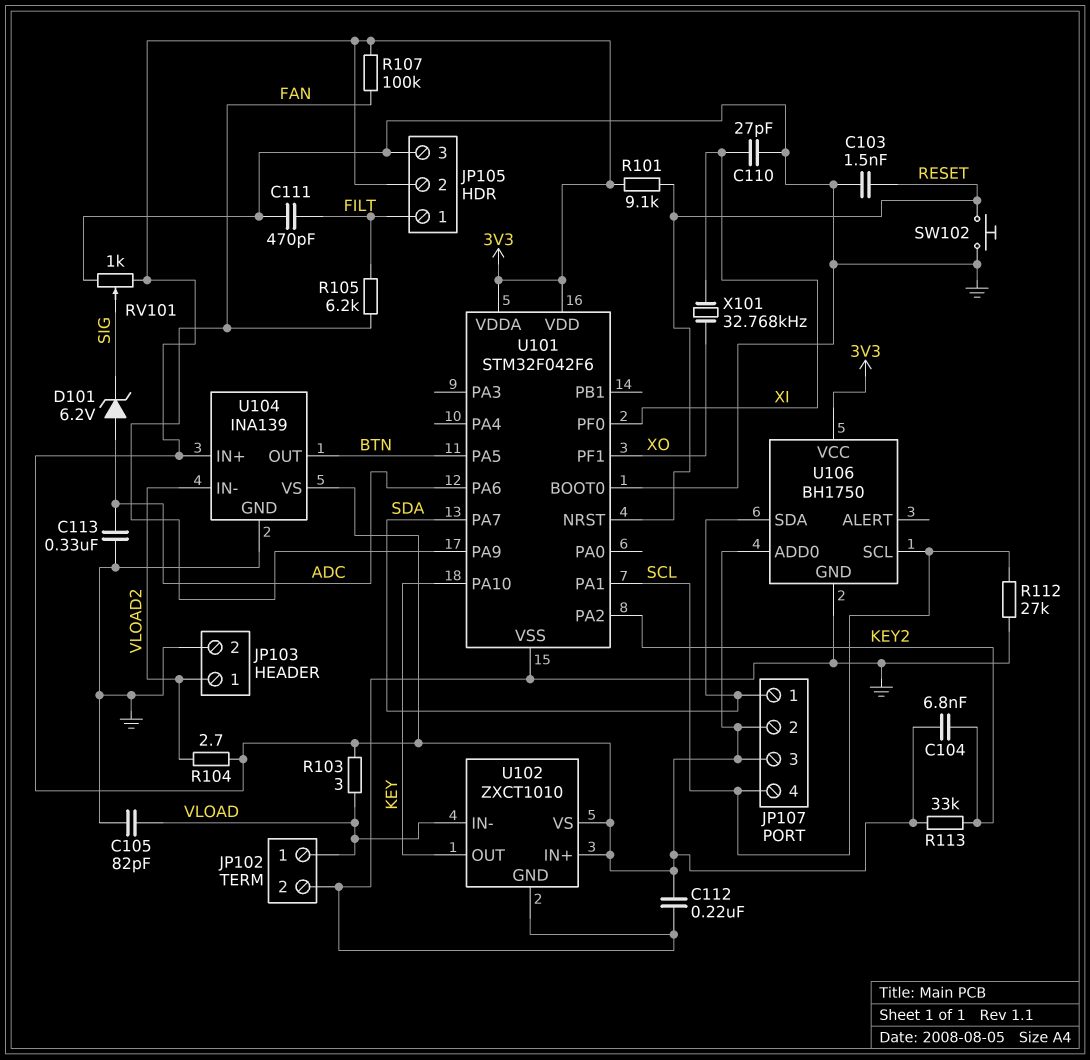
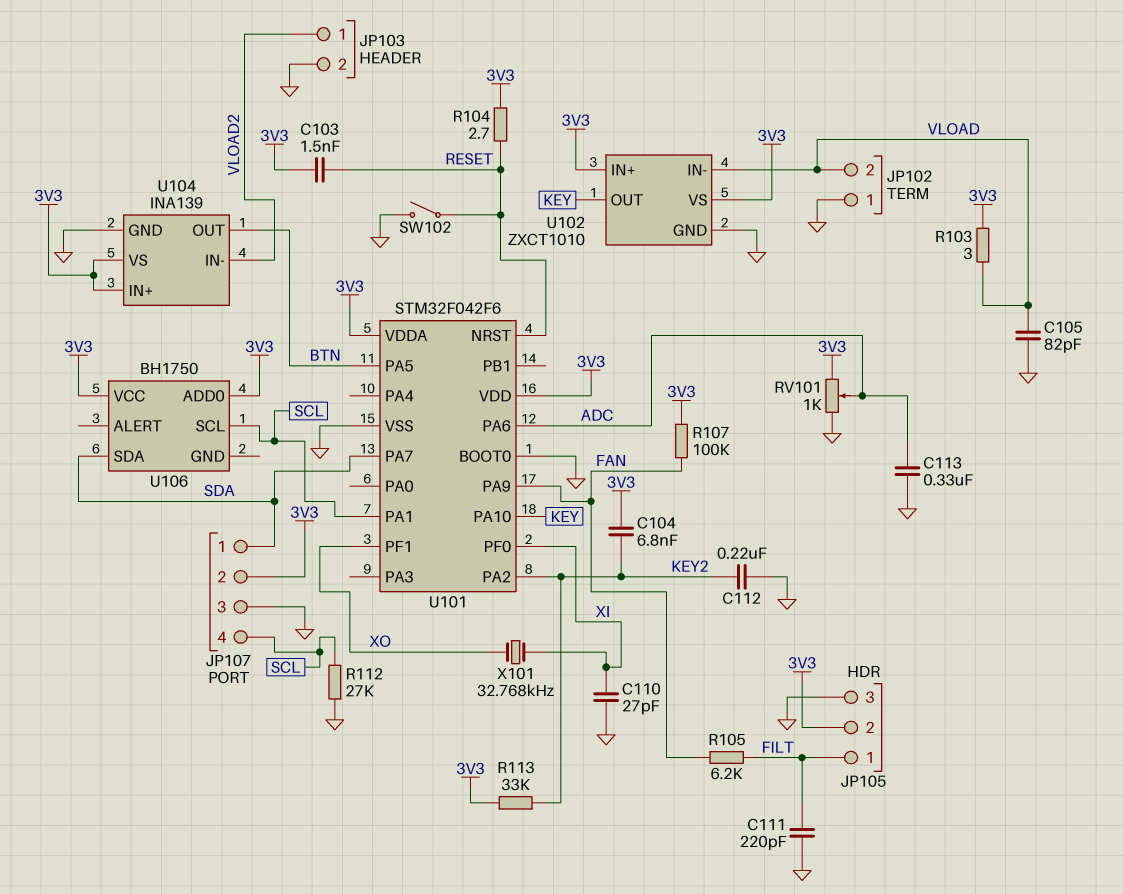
C103: 1.5nF (GND, RESET) -> 1.5nF (3V3, RESET)
C111: 470pF (FILT, GND) -> 220pF (FILT, GND)
C112: 220nF (3V3, GND) -> 220nF (GND, KEY2)
D101: zener 6.2V (A ADC, K SIG) -> none
JP102 pin 1: VLOAD -> GND
JP102 pin 2: GND -> VLOAD
JP107 pin 3: 3V3 -> GND
R101: 9.1k (3V3, RESET) -> none
R104: 2.7 (3V3, VLOAD2) -> 2.7 (3V3, RESET)
RV101: 1k (3V3, GND, wiper SIG) -> 1k (3V3, GND, wiper ADC)
SW102: button (GND, RESET) -> switch (GND, RESET)
U106 pin GND: GND -> none

